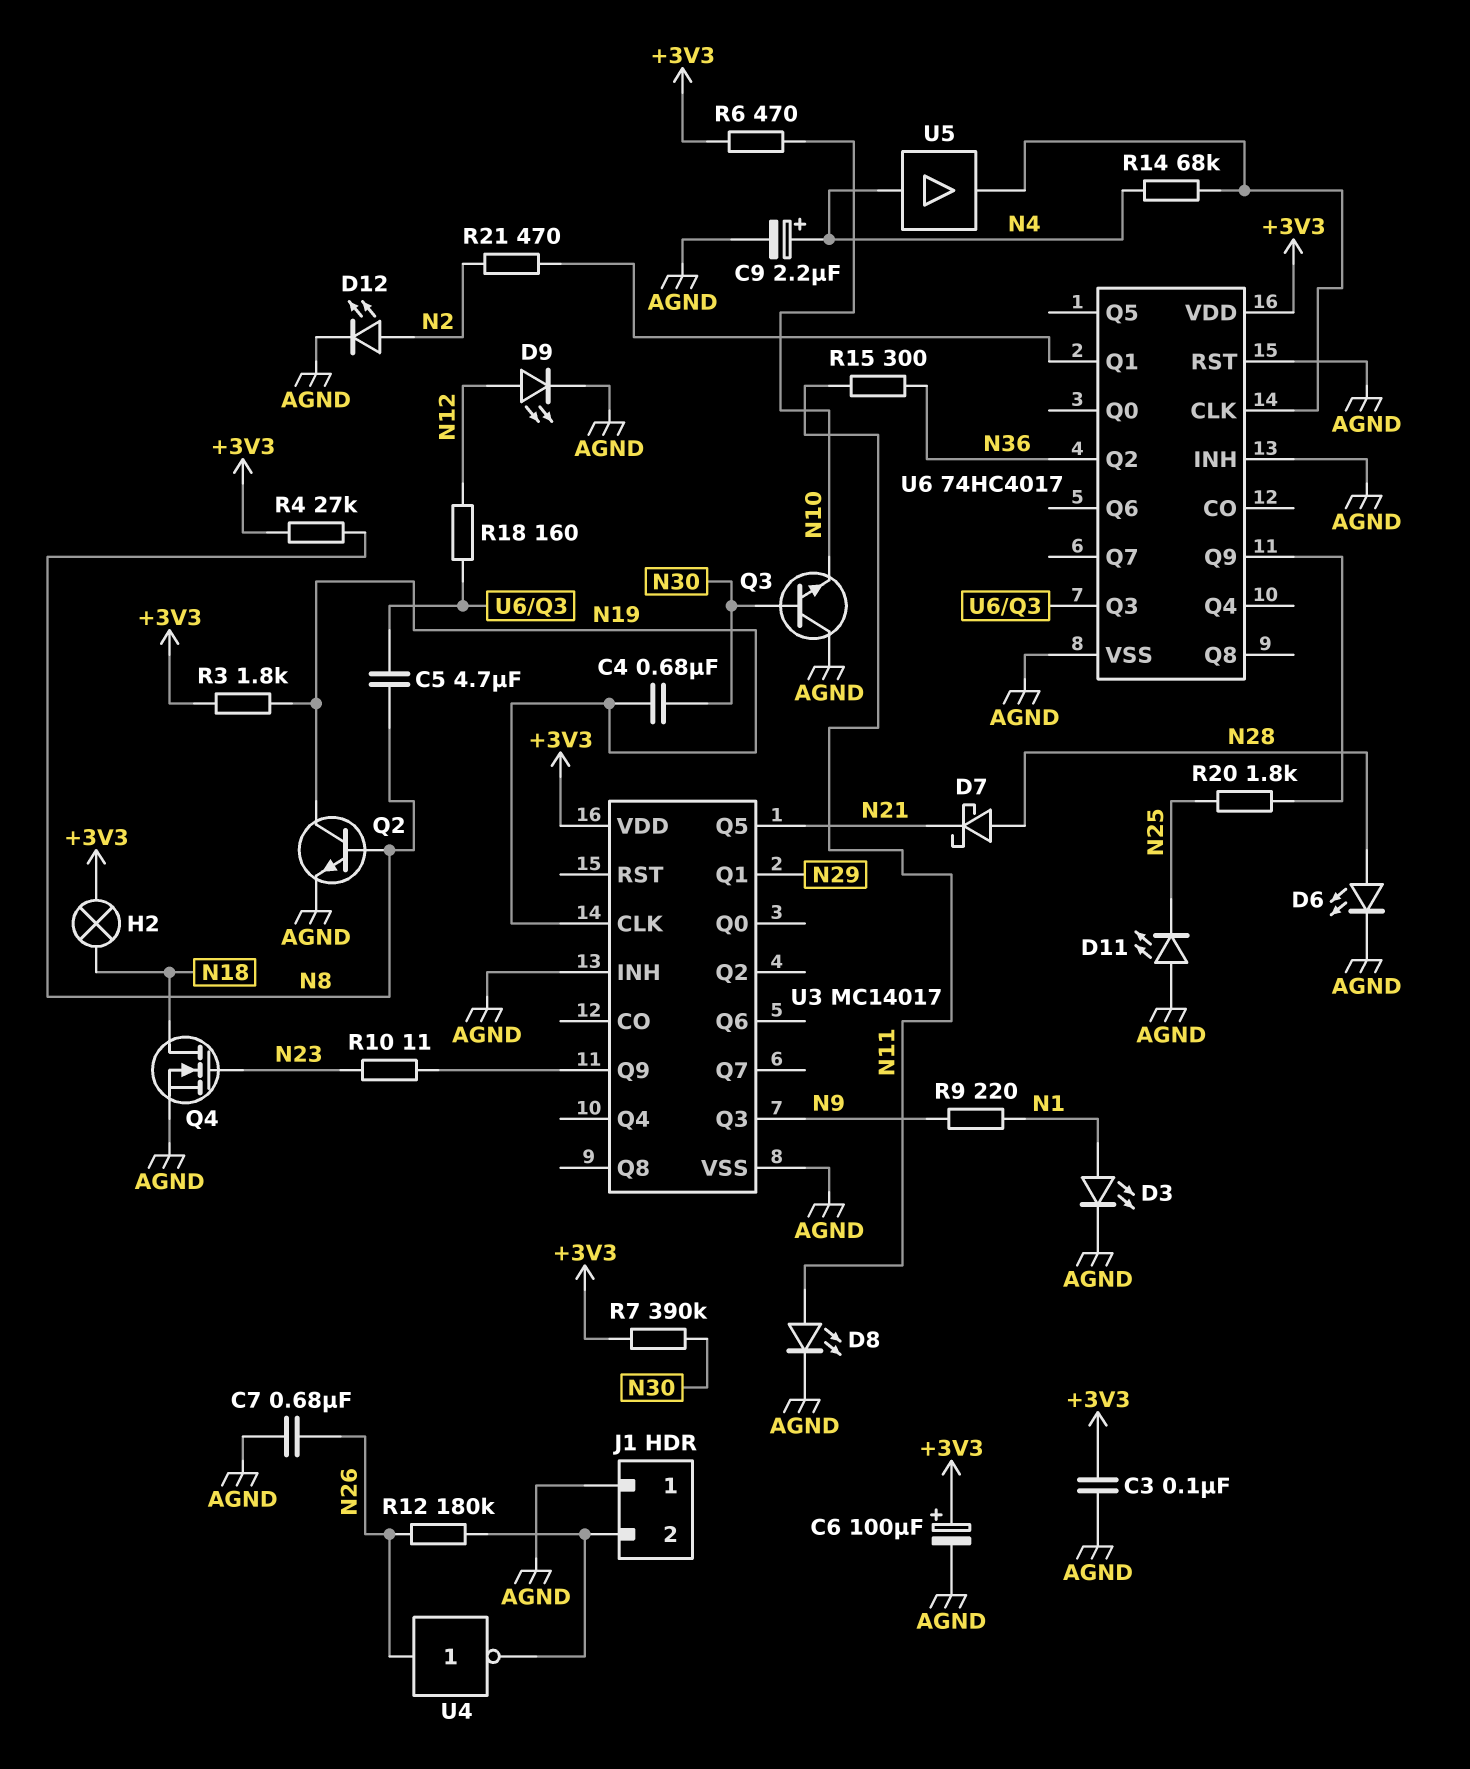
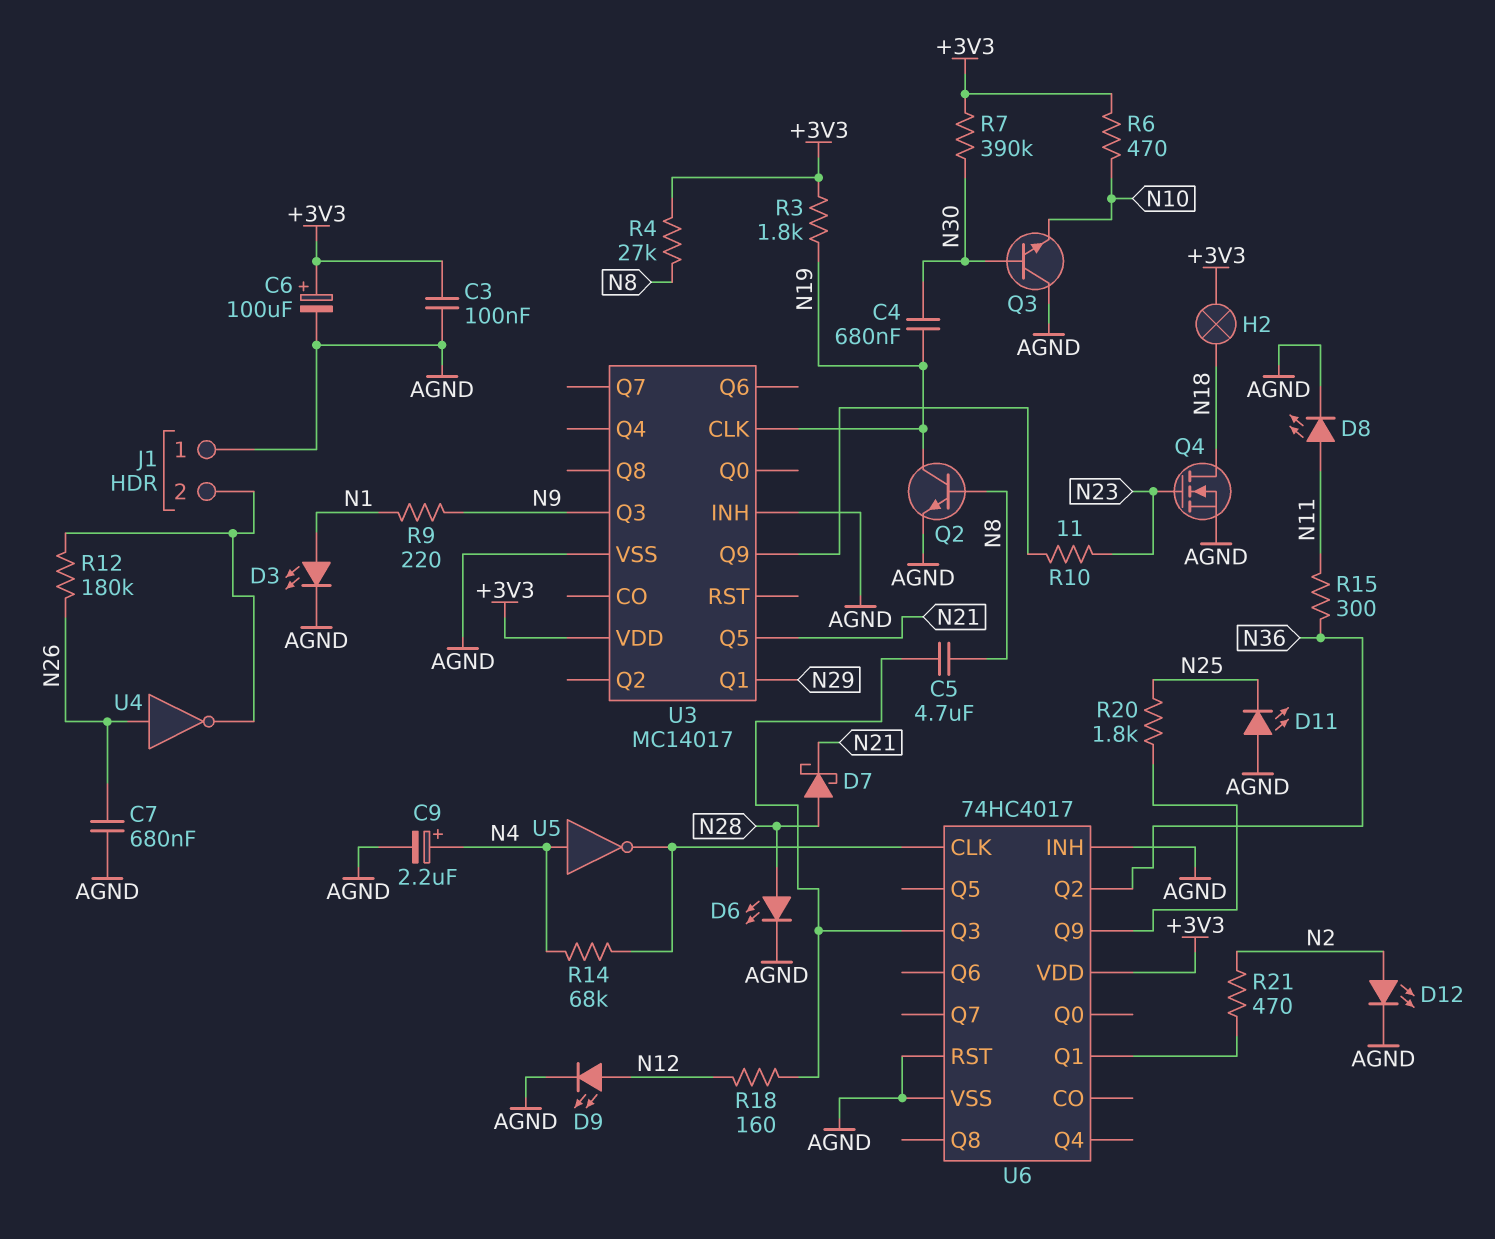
U5: buffer (in N4, out U6/CLK) -> NOT (in N4, out U6/CLK)

